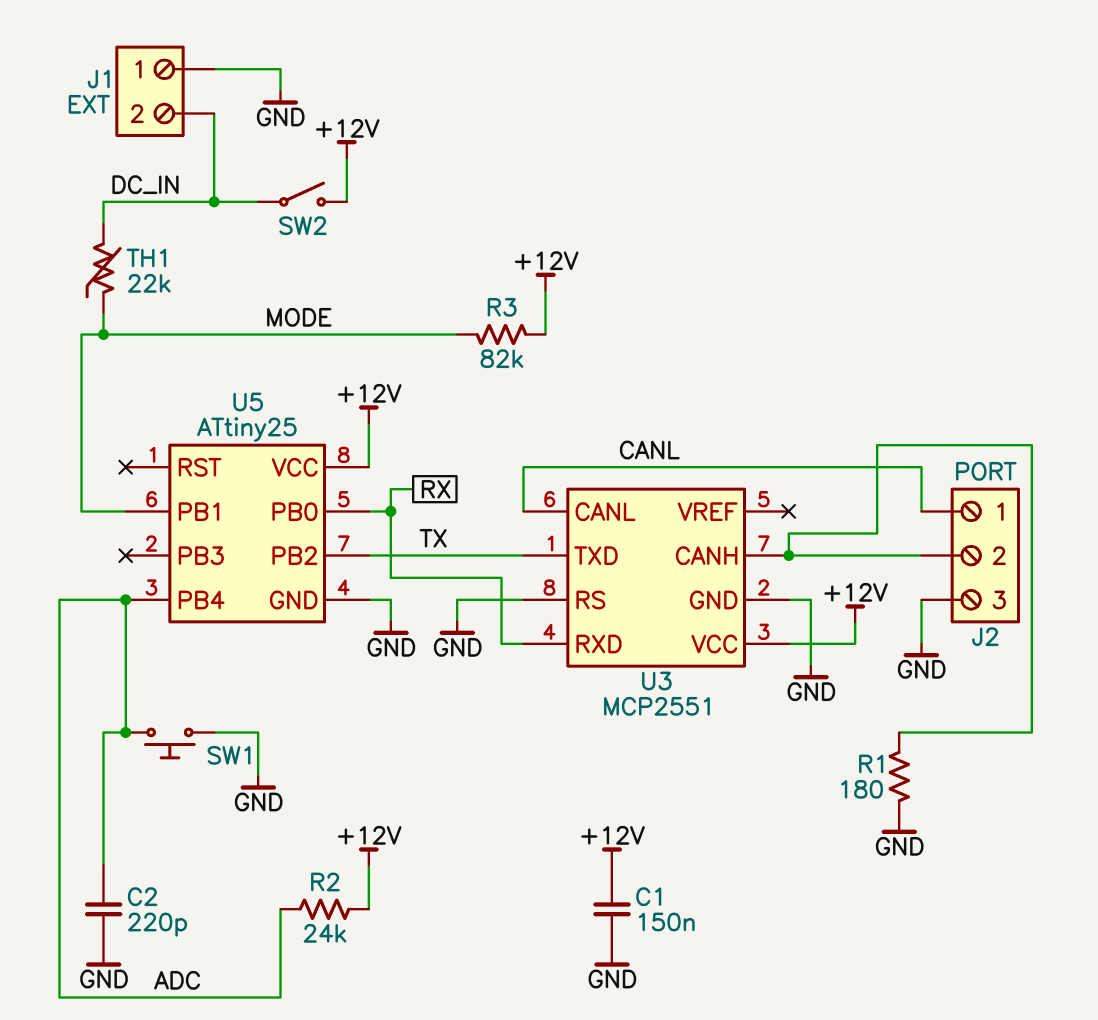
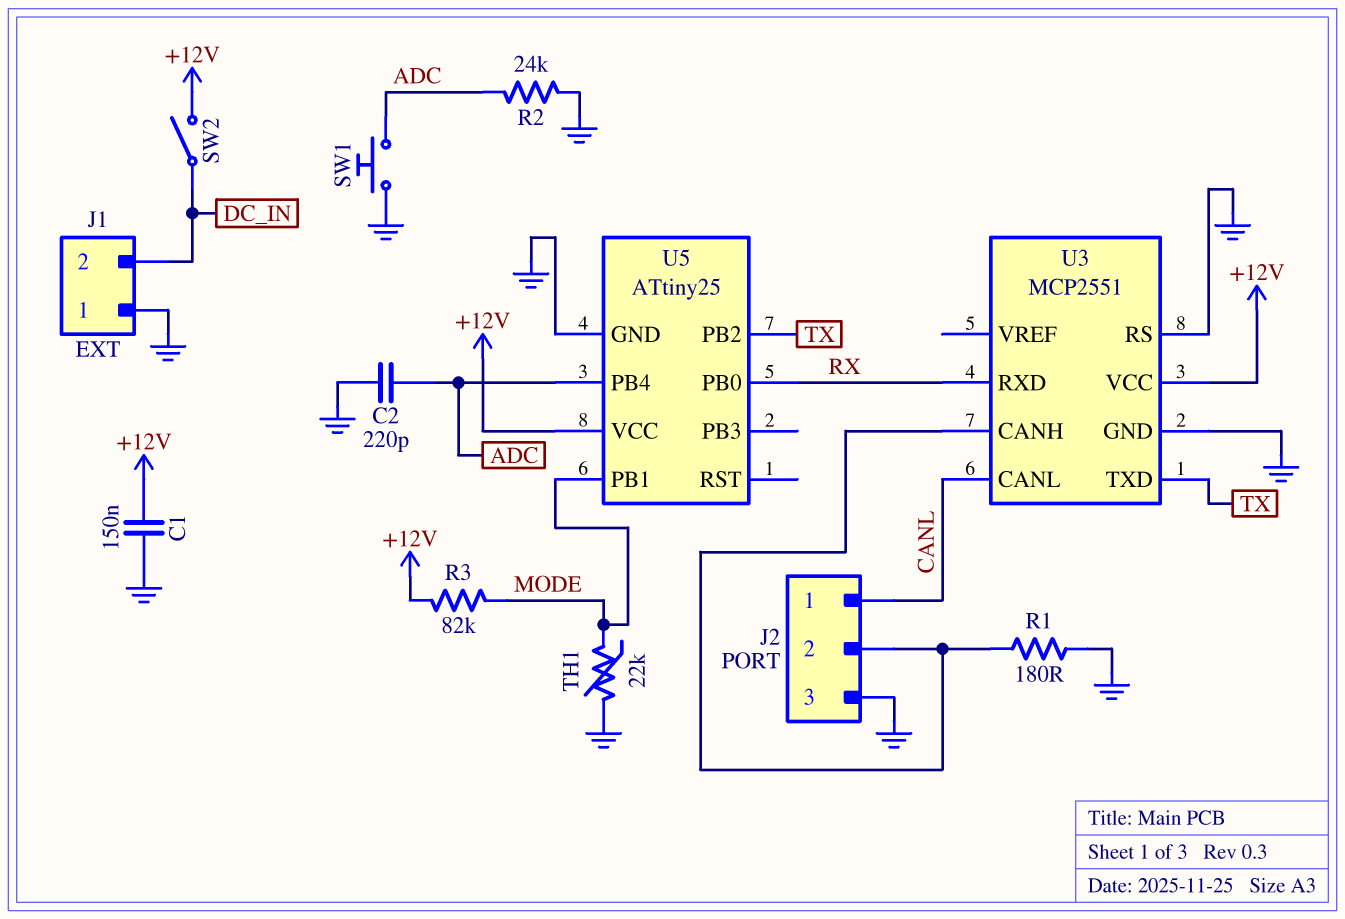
R2: 24k (+12V, ADC) -> 24k (ADC, GND)
TH1: 22k (DC_IN, MODE) -> 22k (GND, MODE)

